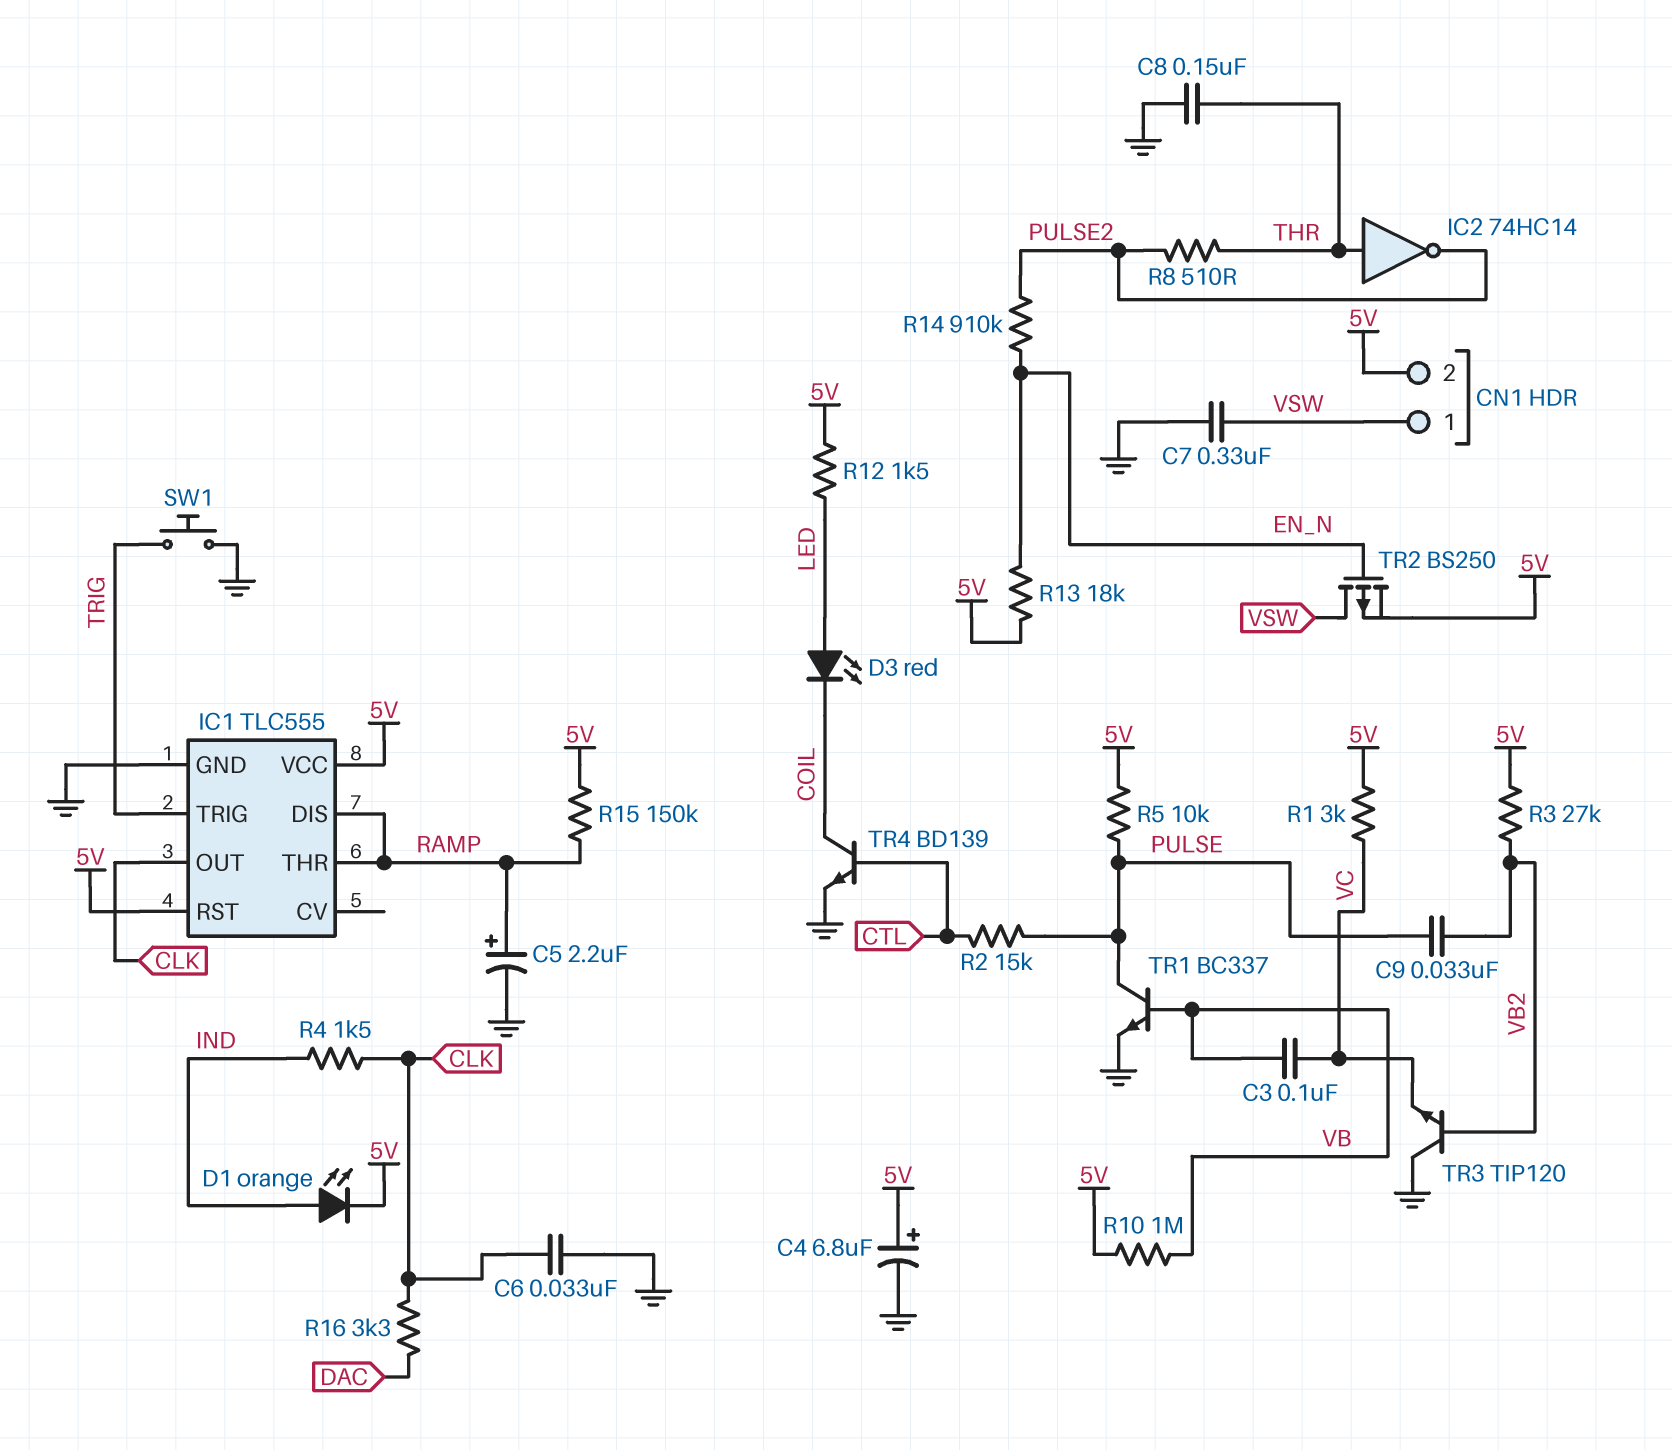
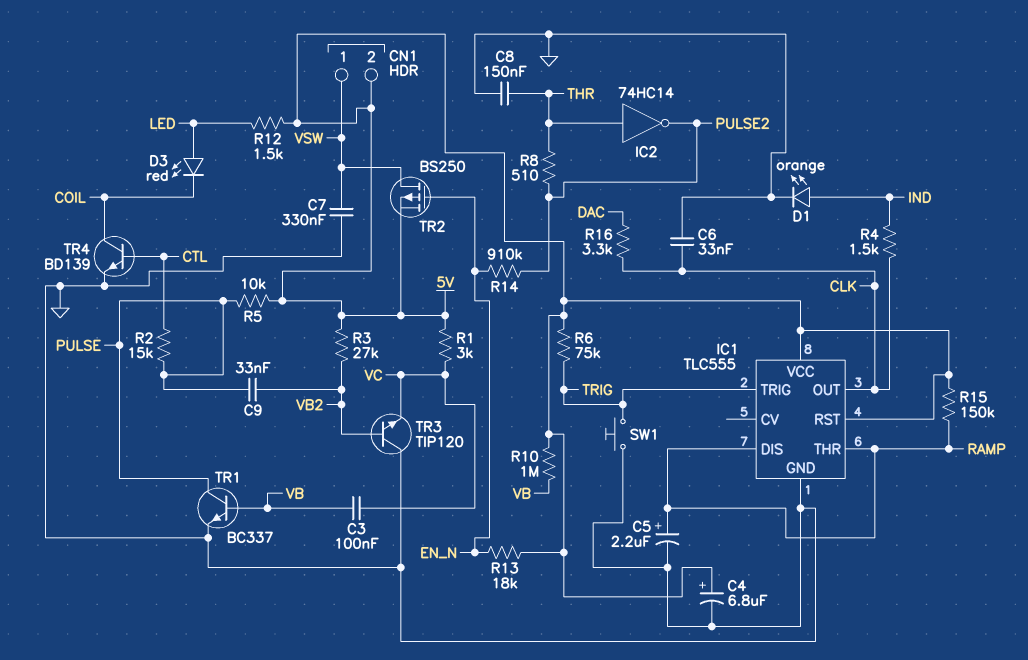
D1: LED orange (A IND, K 5V) -> LED orange (A IND, K GND)
R6: none -> 75k (5V, TRIG)

